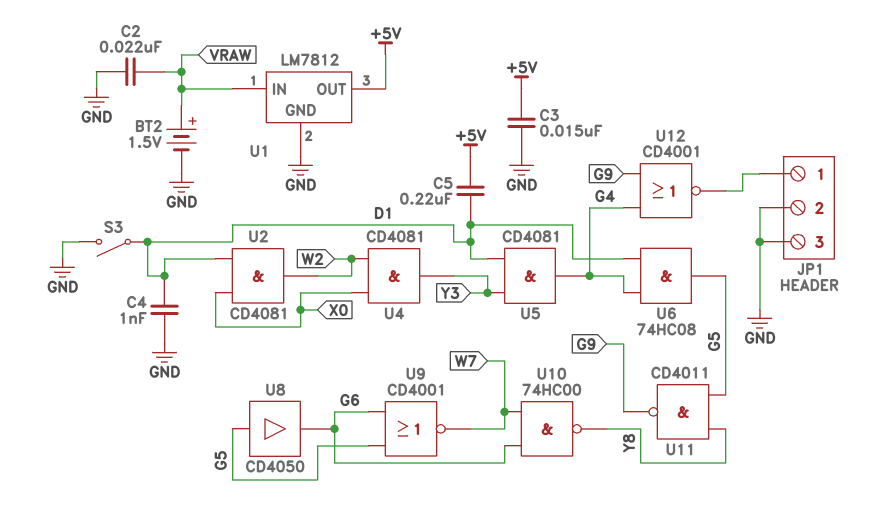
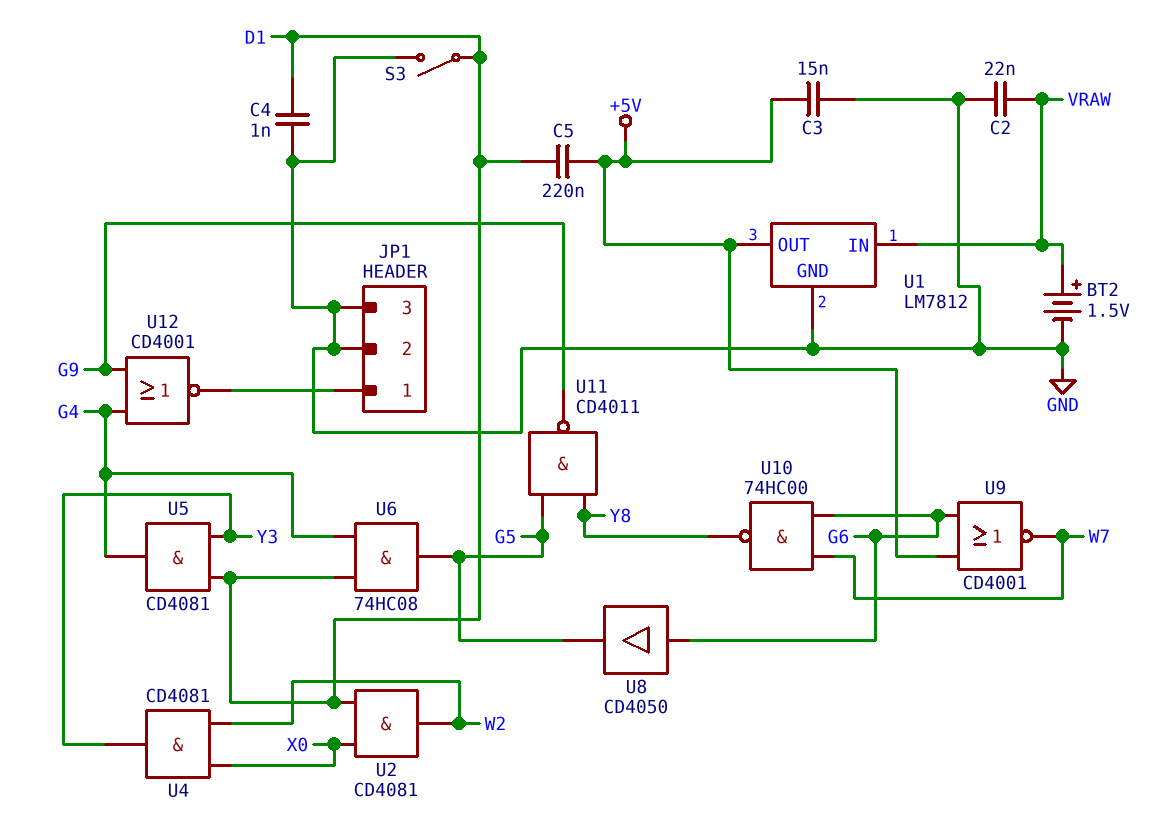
U8: buffer CD4050 (in G5, out G6) -> buffer CD4050 (in G6, out G5)
U9: NOR CD4001 (in G5, in G6, out W7) -> NOR CD4001 (in +5V, in G6, out W7)

